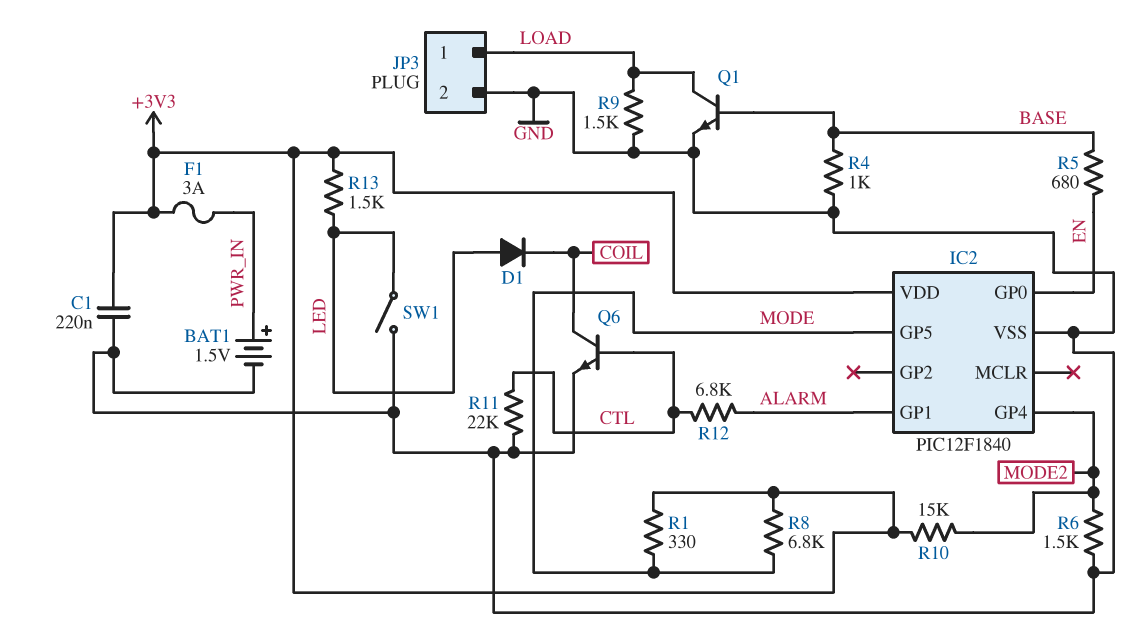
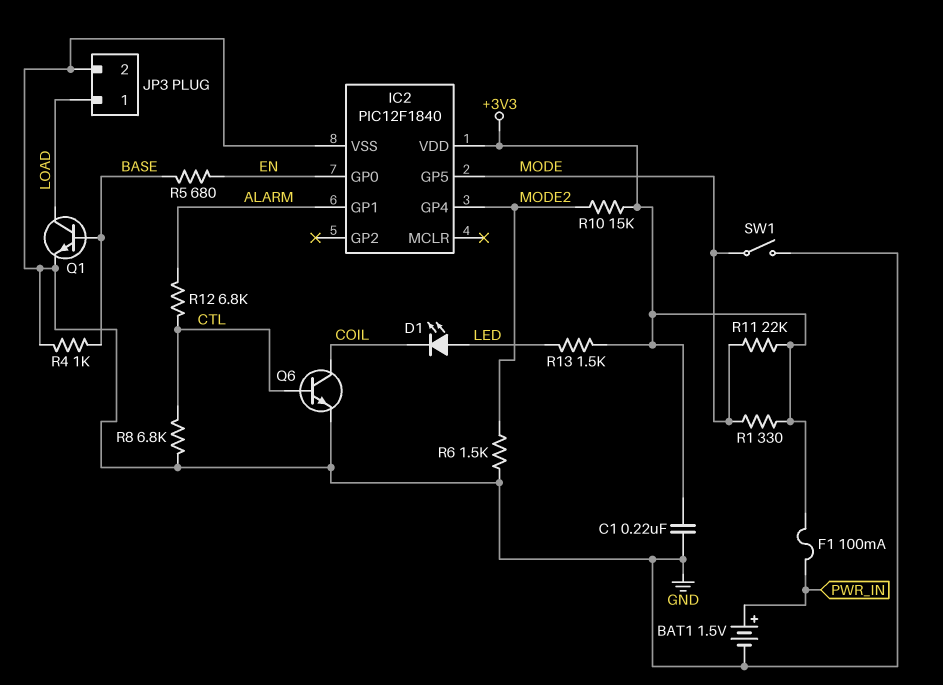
D1: diode (A LED, K COIL) -> LED (A LED, K COIL)
F1: 3A (+3V3, PWR_IN) -> 100mA (+3V3, PWR_IN)
R8: 6.8k (+3V3, MODE) -> 6.8k (CTL, GND)
R9: 1.5k (GND, LOAD) -> none
R11: 22k (CTL, GND) -> 22k (+3V3, MODE)
SW1: switch (GND, LED) -> switch (GND, MODE)

